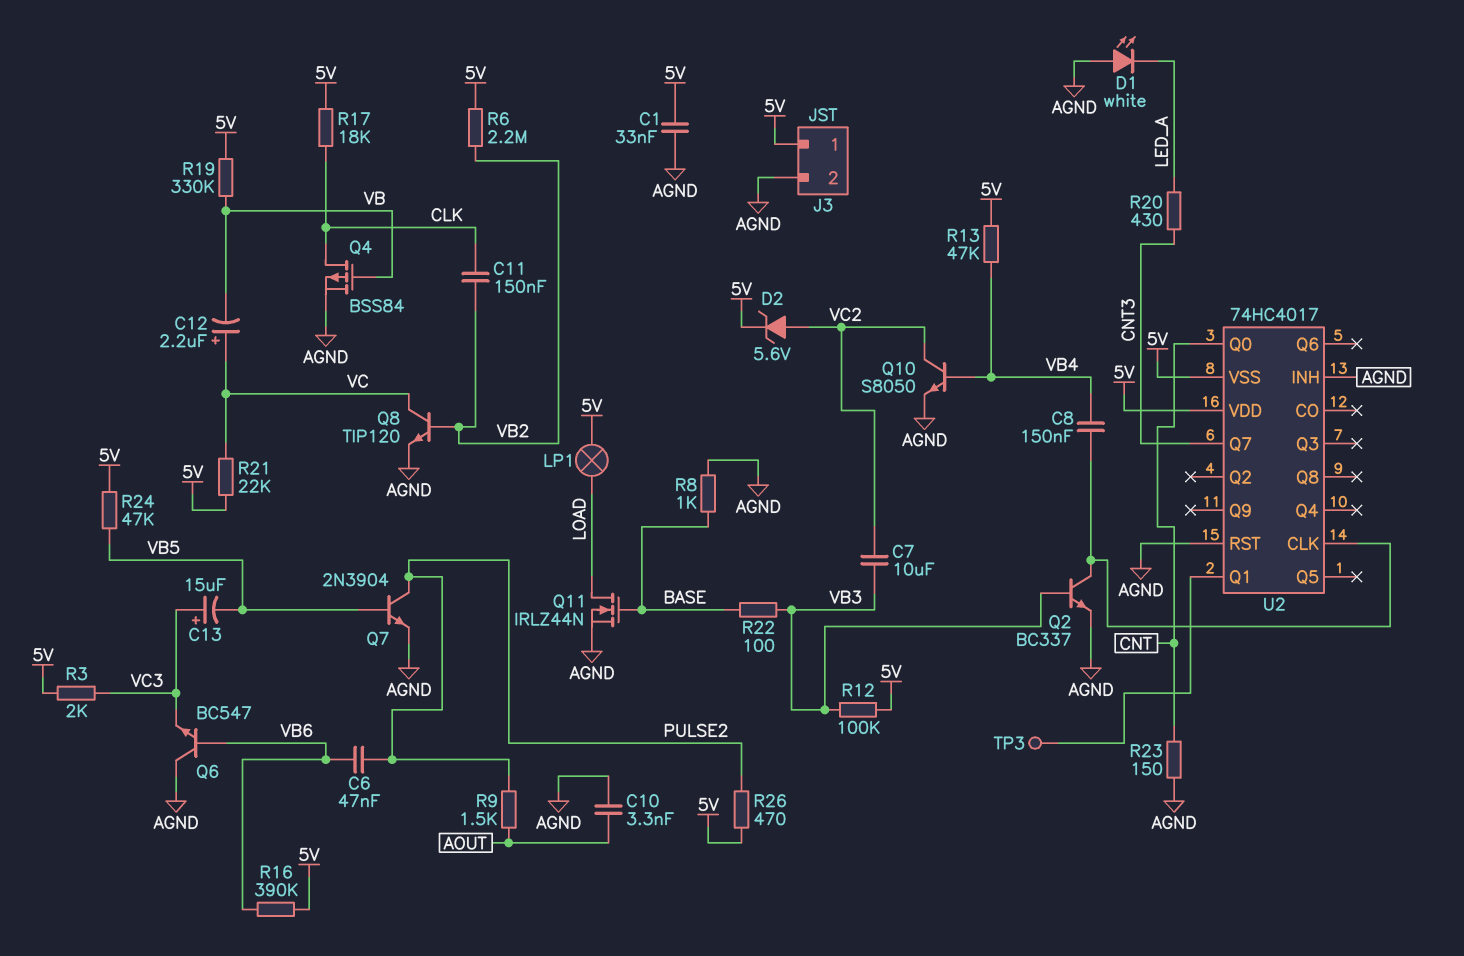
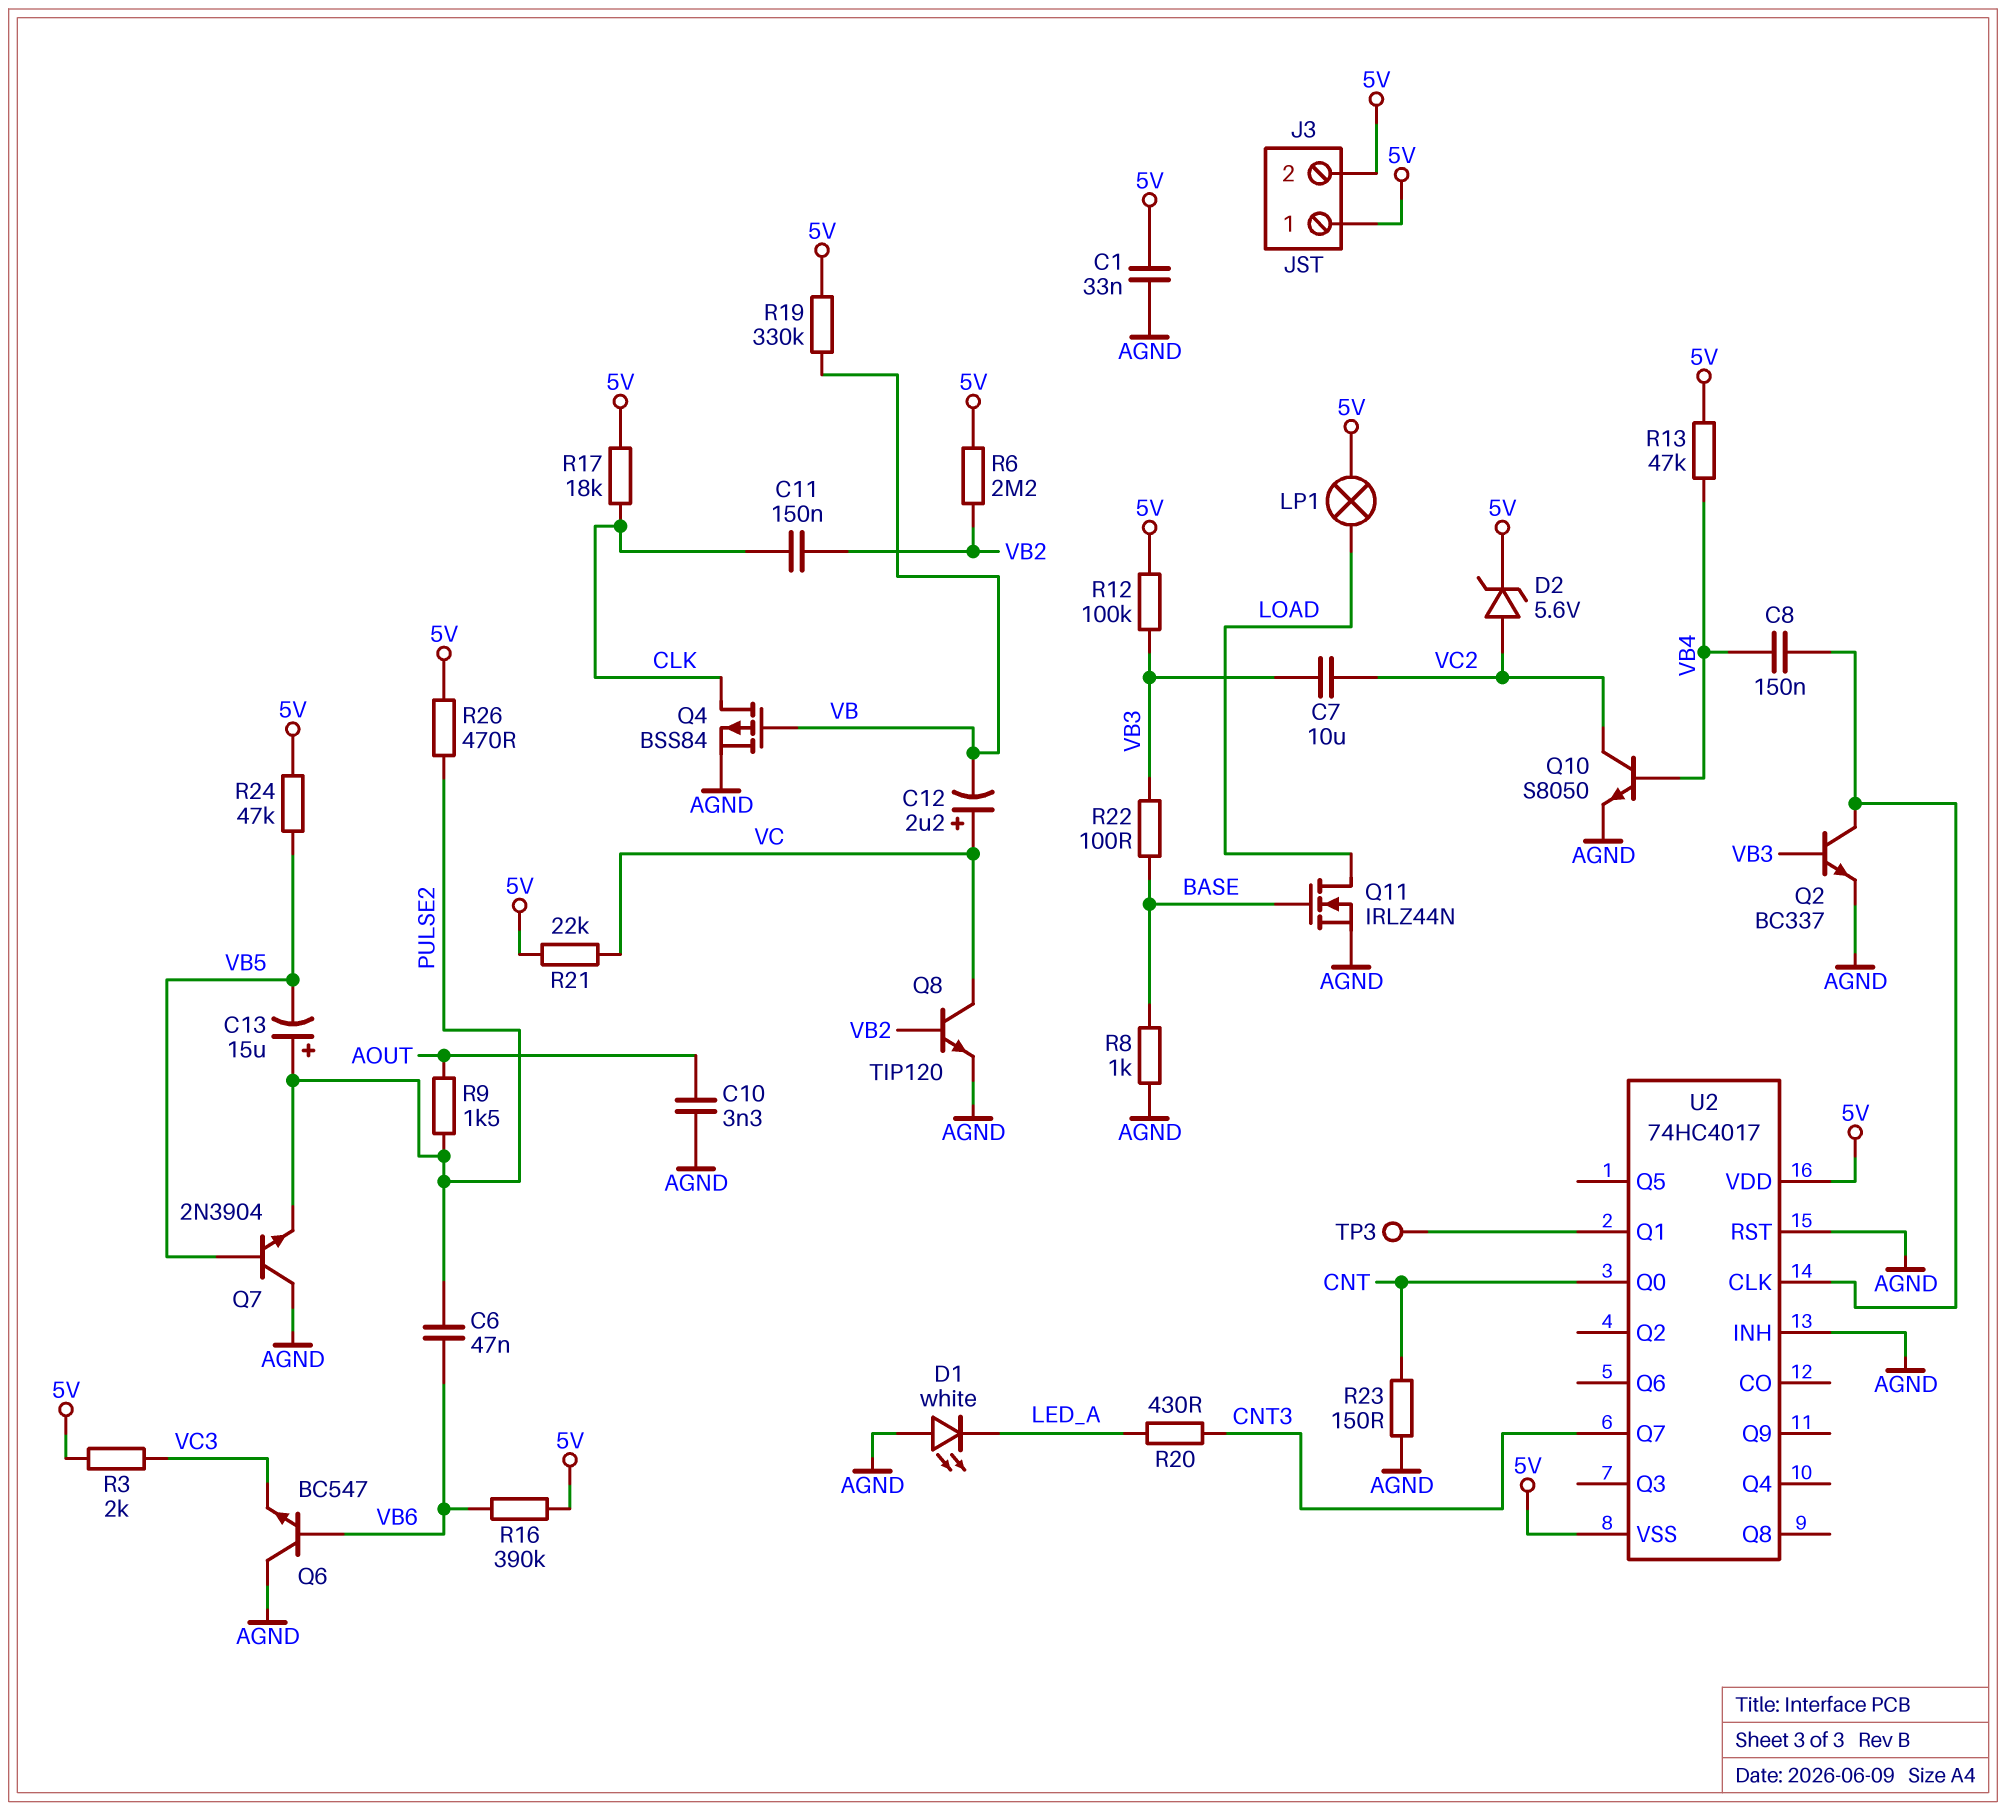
C13: 15uF (plus VC3, minus VB5) -> 15uF (plus PULSE2, minus VB5)
J3 pin 2: AGND -> 5V
Q7: NPN 2N3904 (B VB5, C PULSE2, E AGND) -> NPN 2N3904 (B VB5, C AGND, E PULSE2)

